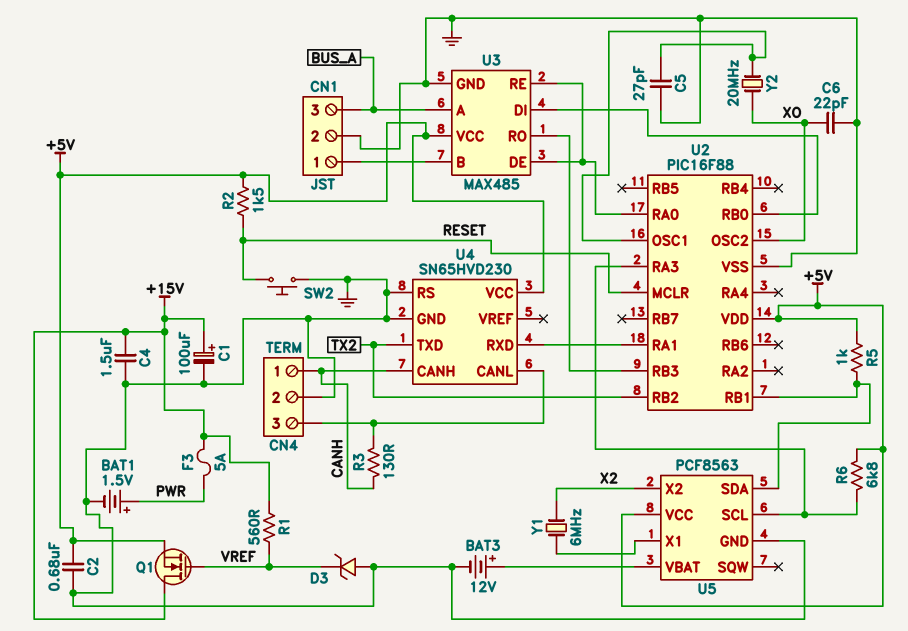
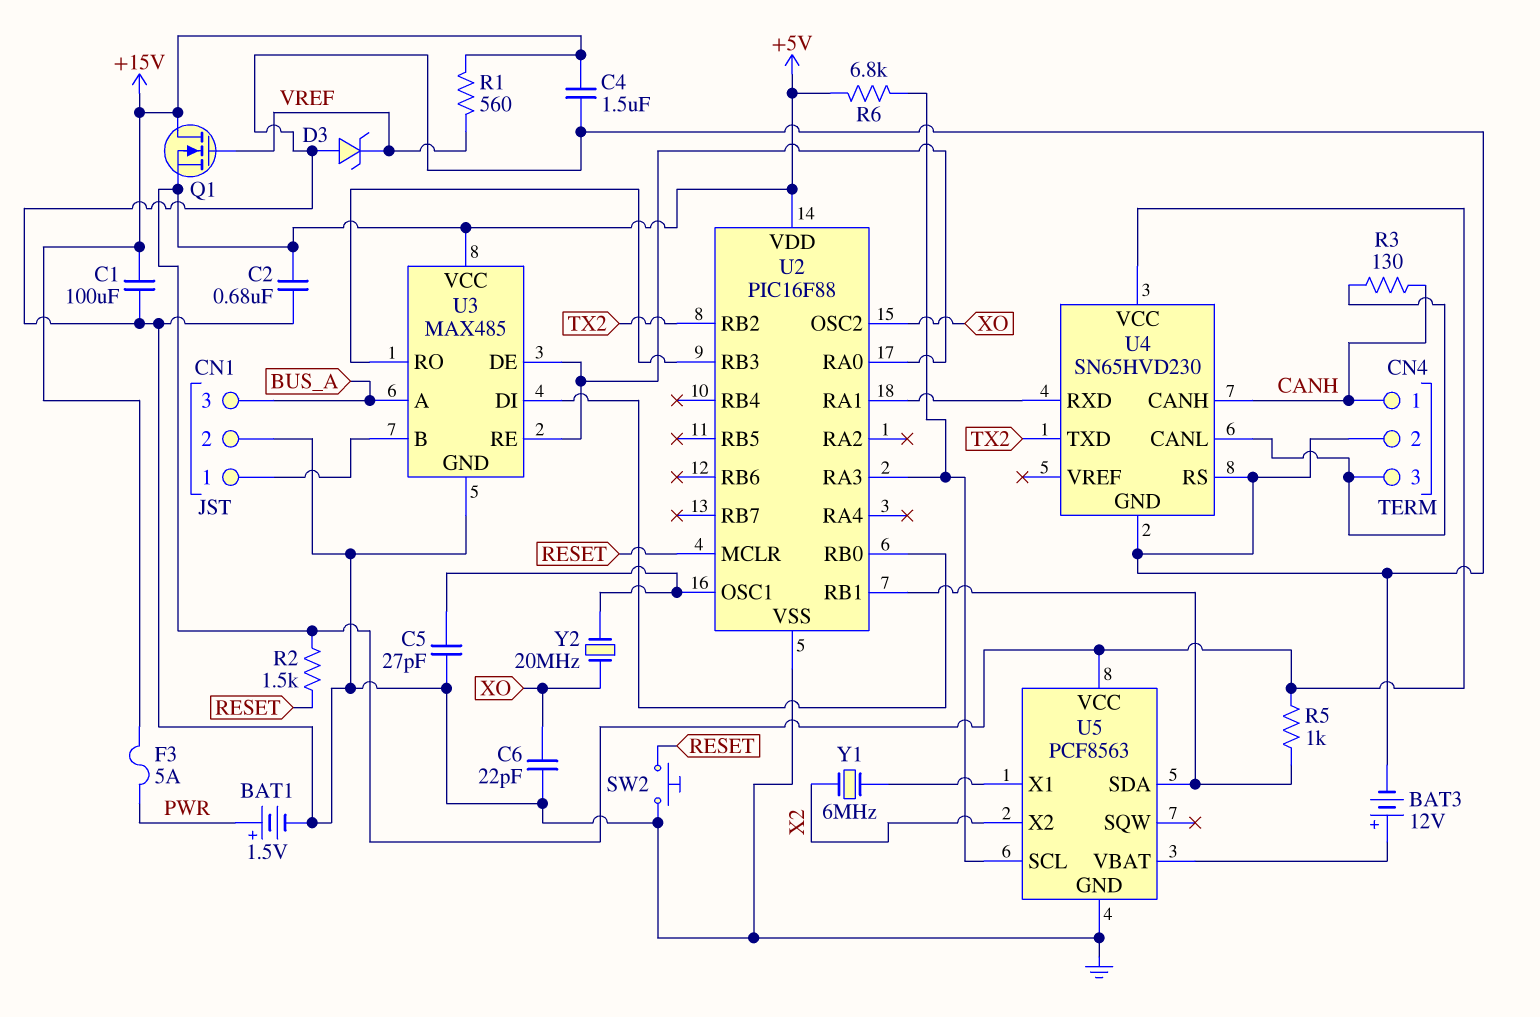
C1: 100uF (plus +15V, minus GND) -> 100uF (+15V, GND)

